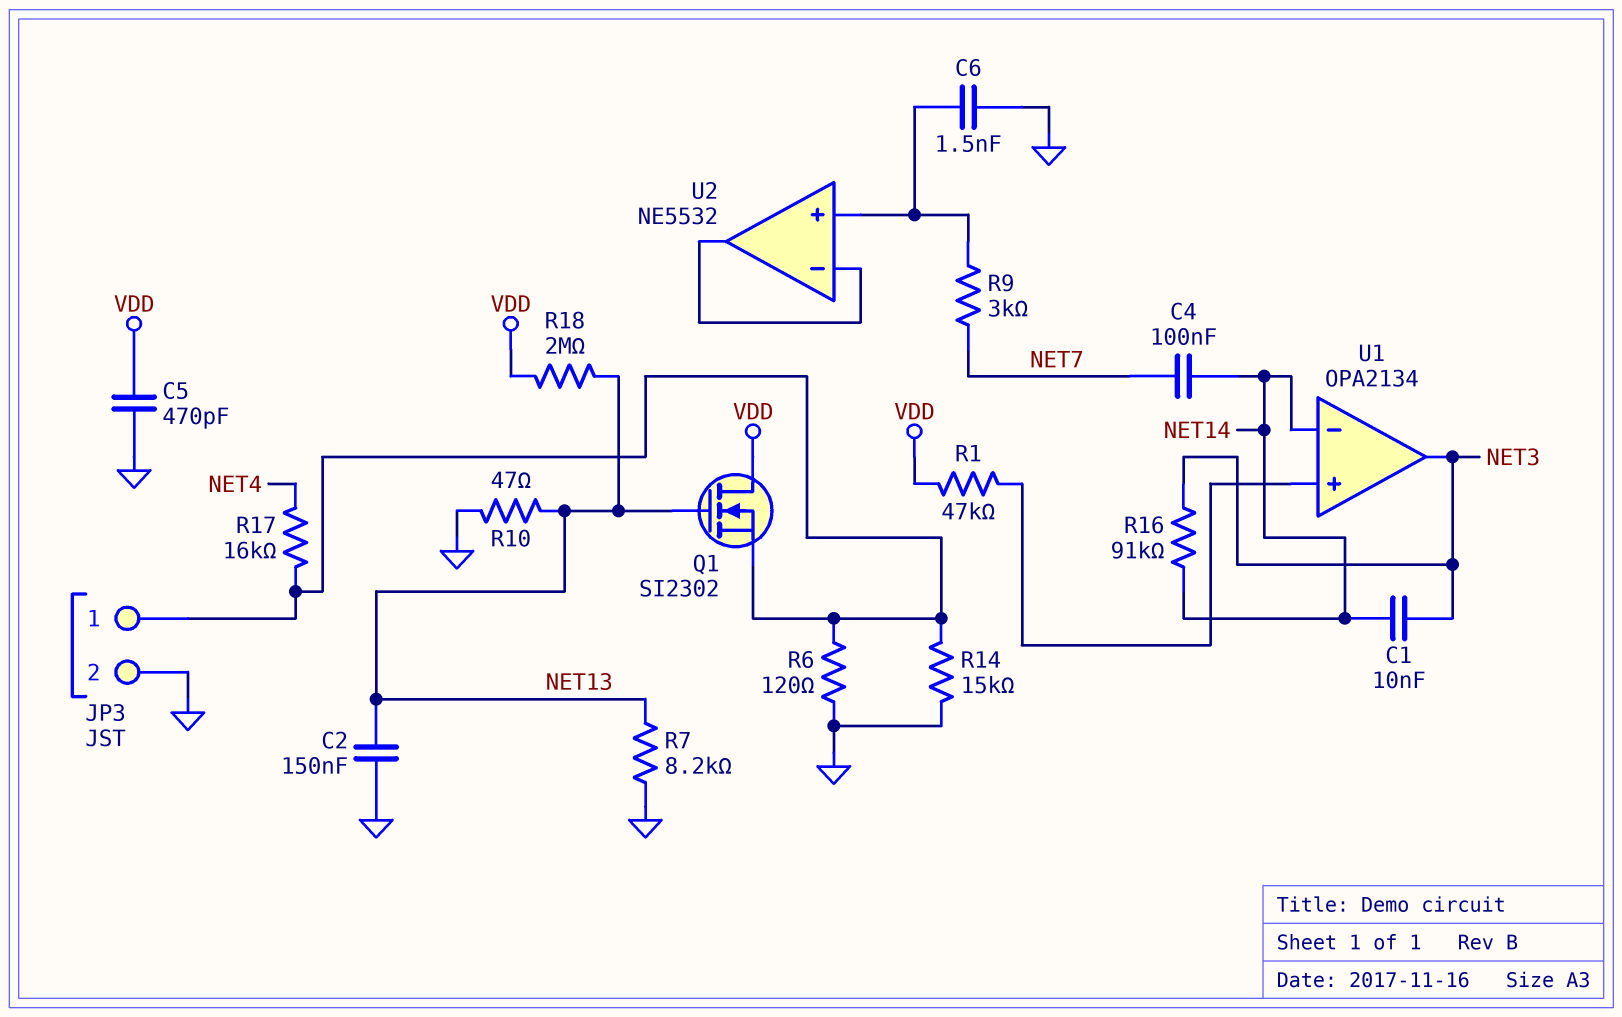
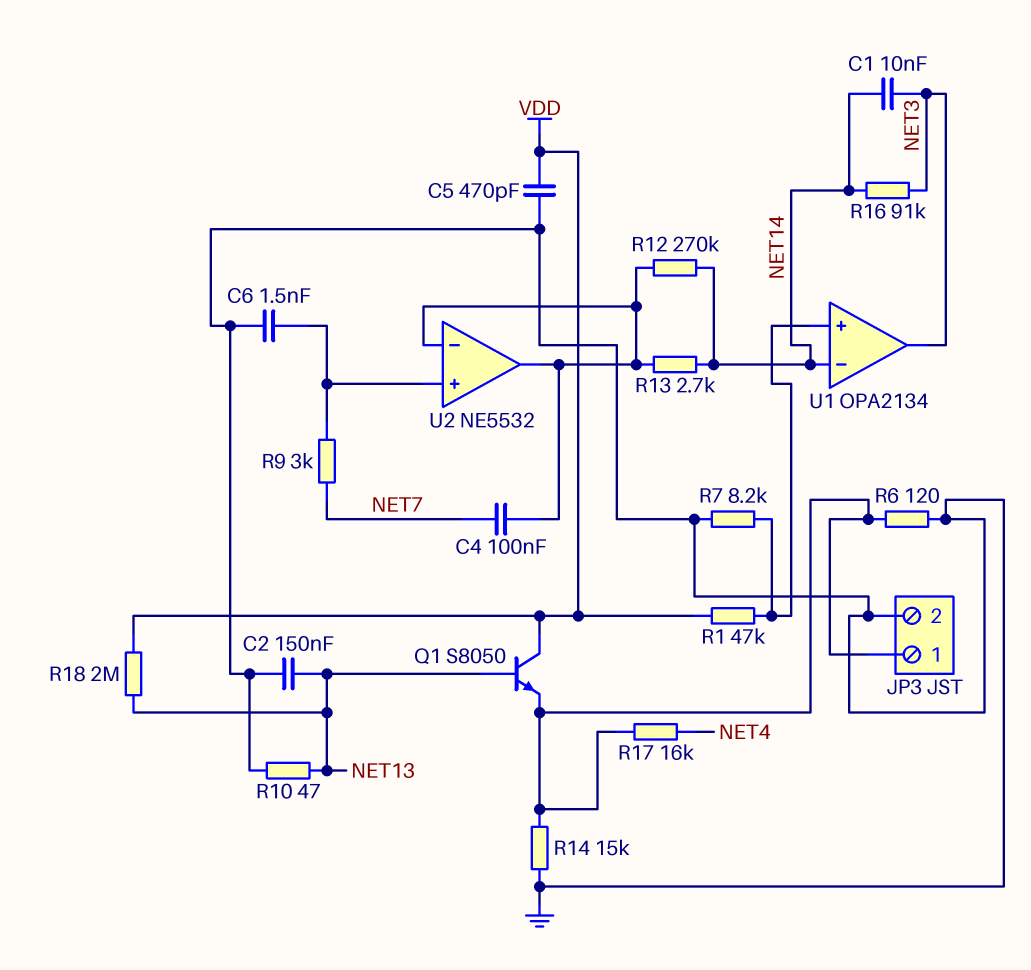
C4: 100nF (NET7, NET14) -> 100nF (NET7, U2/in-)
Q1: NMOS SI2302 (G NET13, D VDD, S JP3/1) -> NPN S8050 (B NET13, C VDD, E JP3/1)
R7: 8.2k (GND, NET13) -> 8.2k (GND, U1/in+)
R12: none -> 270k (NET14, U2/in-)
R13: none -> 2.7k (NET14, U2/in-)

